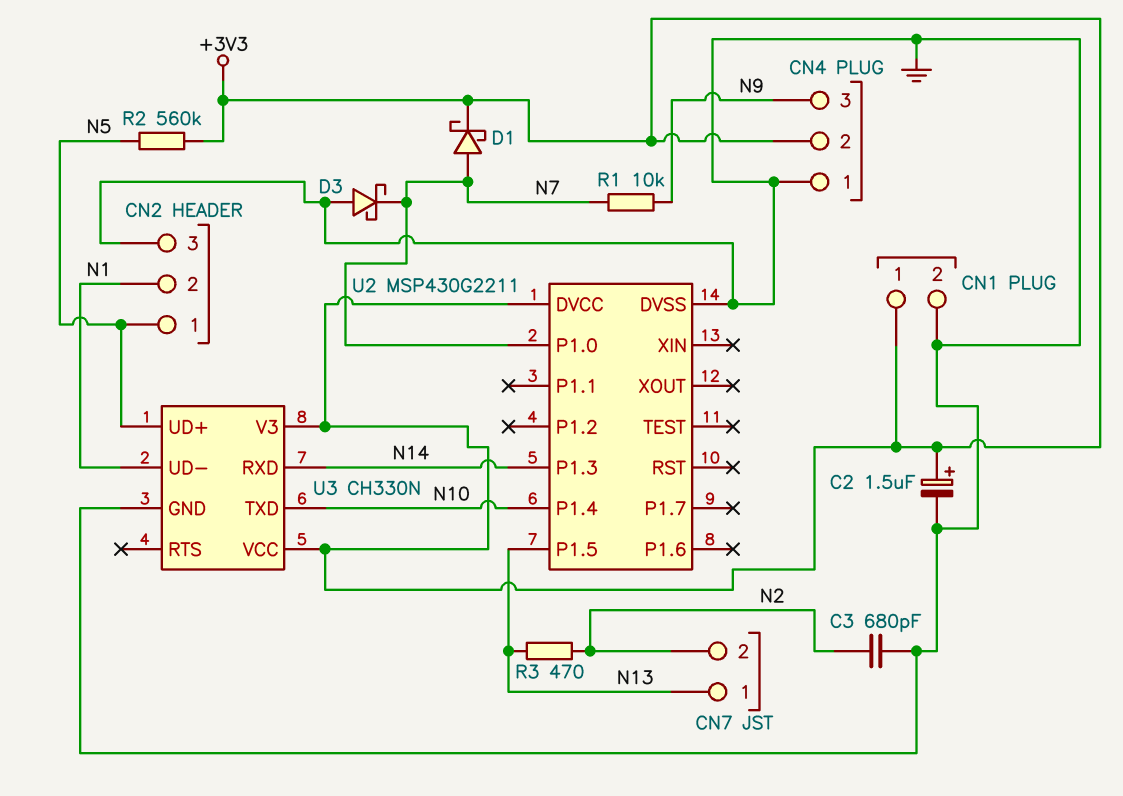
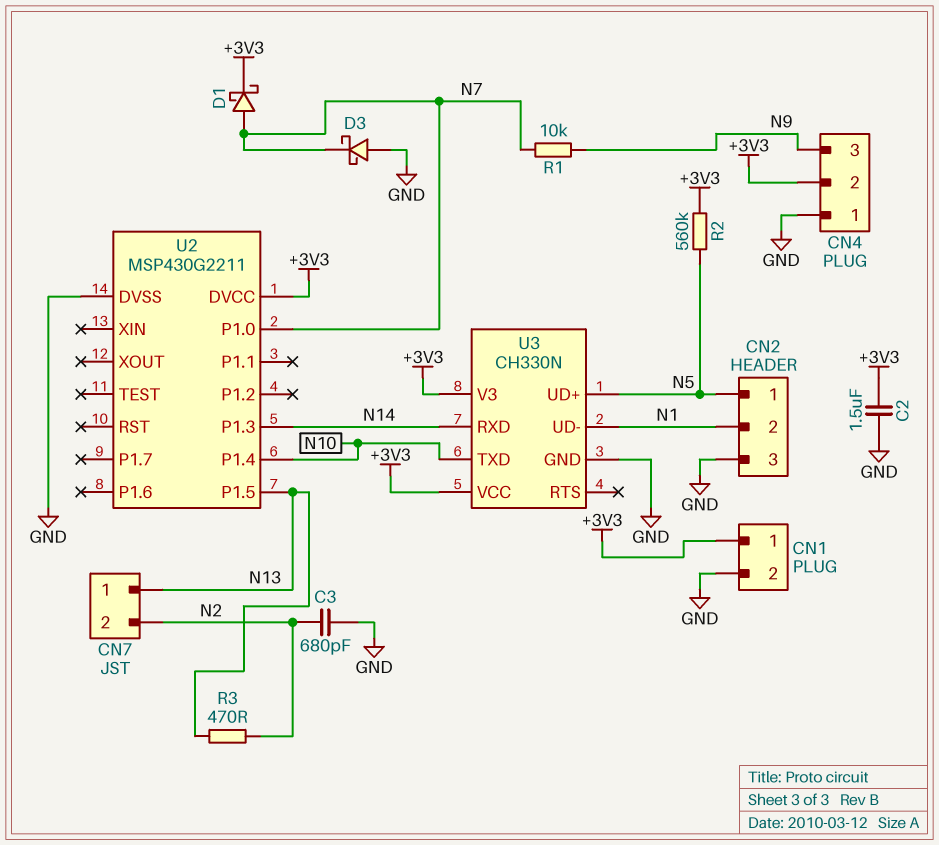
C2: 1.5uF (plus +3V3, minus GND) -> 1.5uF (+3V3, GND)

